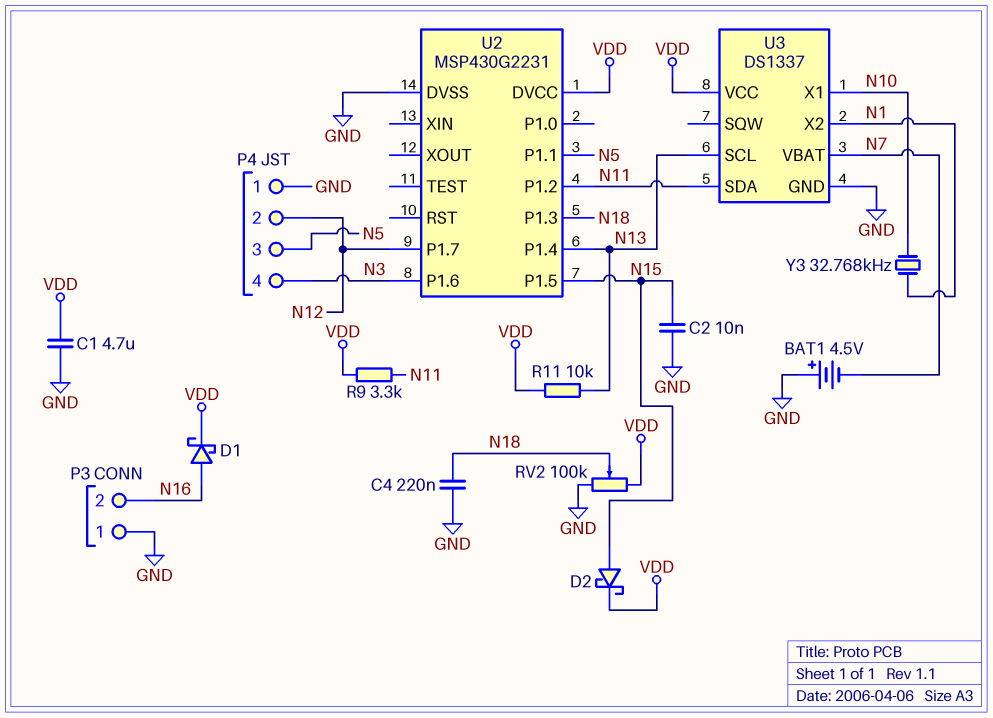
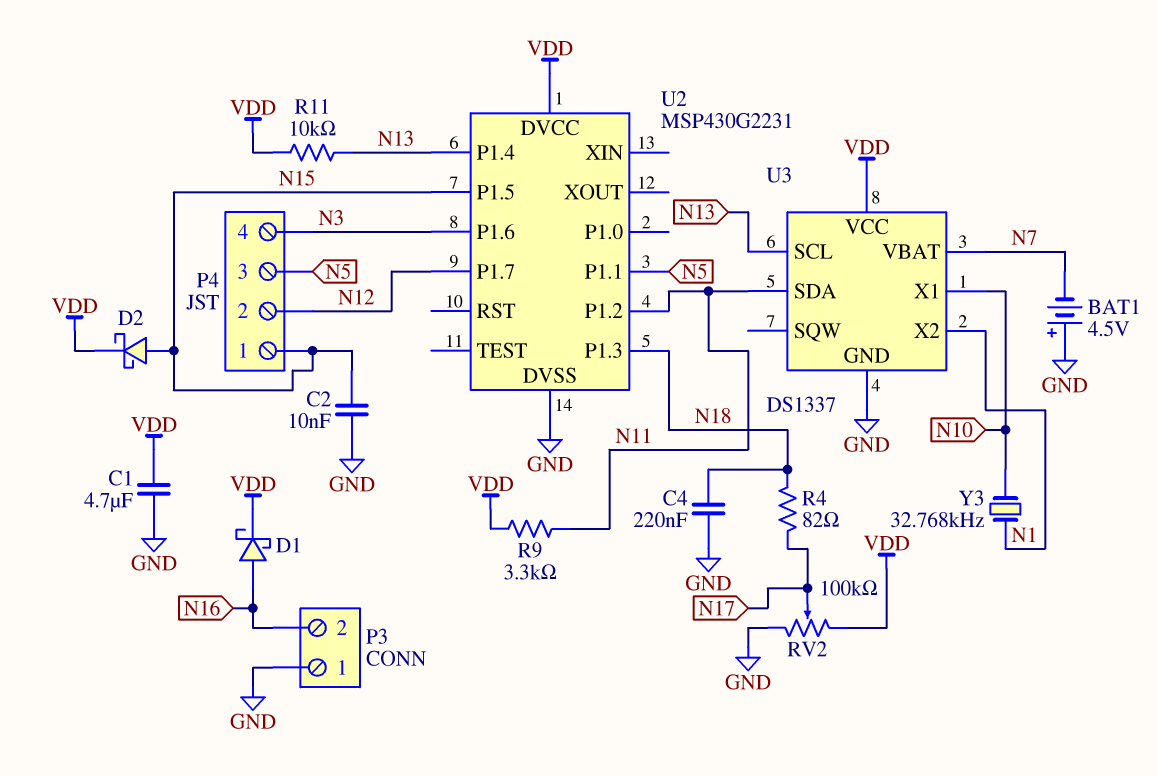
P4 pin 1: GND -> N15
R4: none -> 82 (N17, N18)
RV2: 100k (GND, VDD, wiper N18) -> 100k (GND, VDD, wiper N17)

